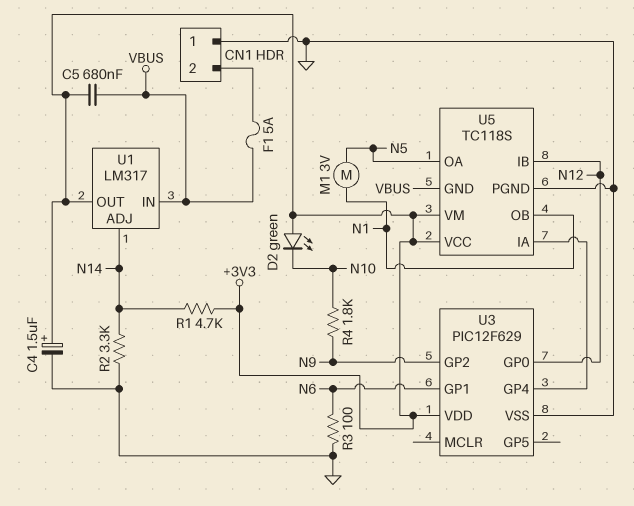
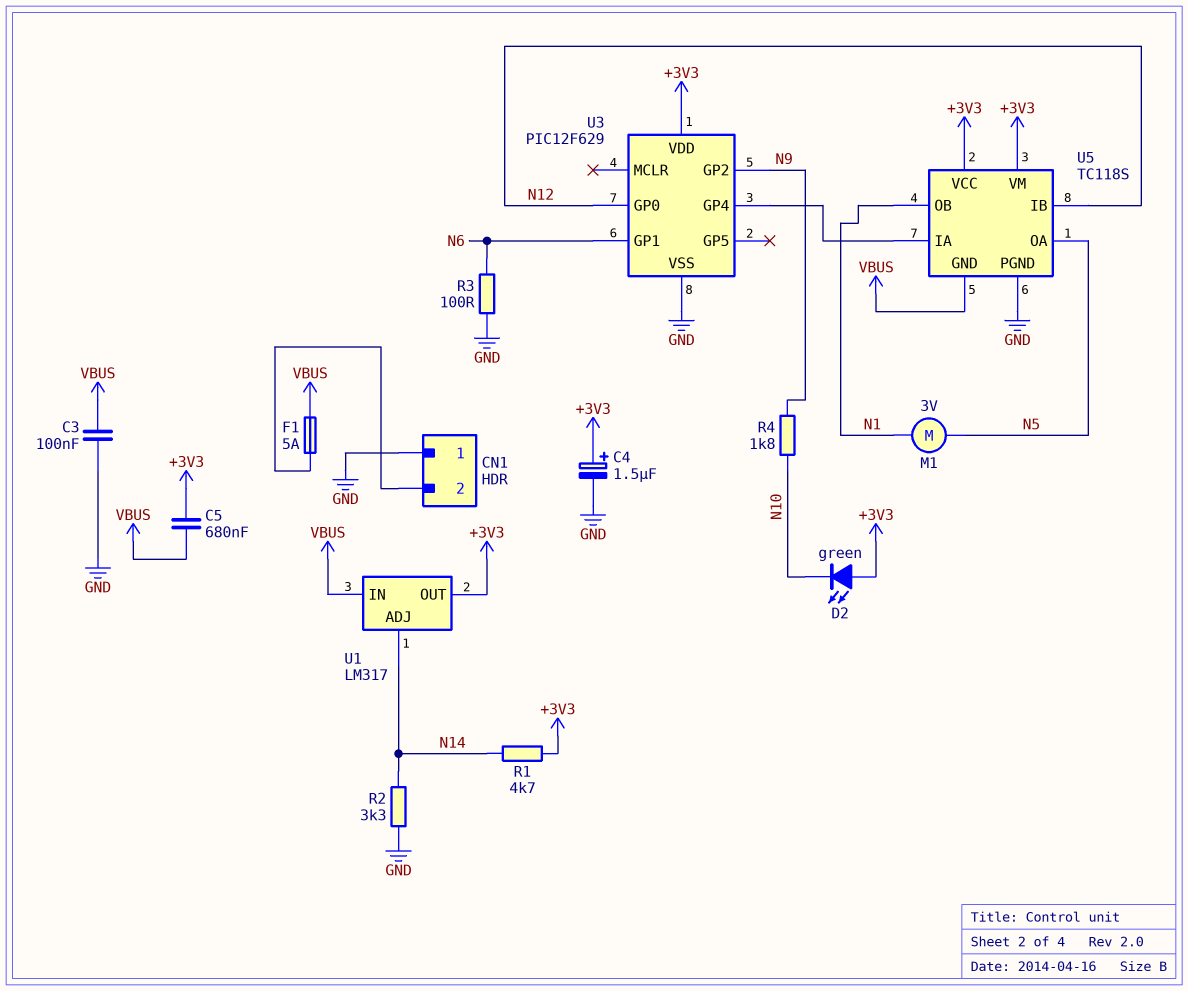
C3: none -> 100nF (GND, VBUS)

